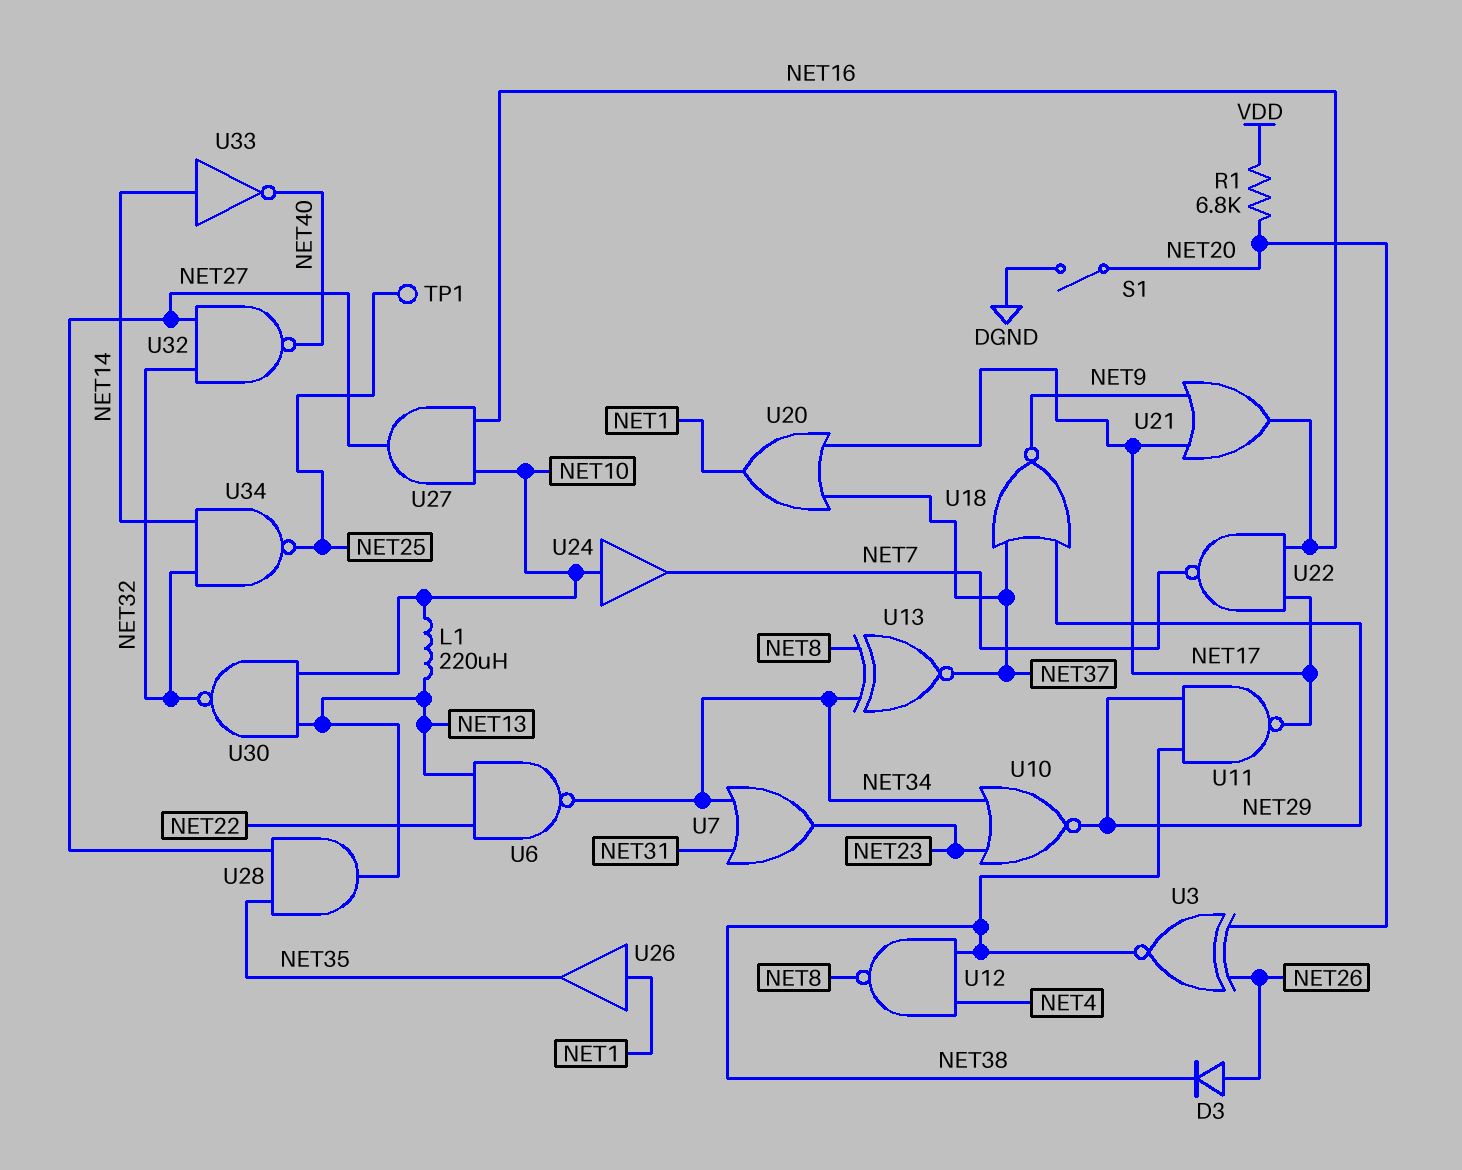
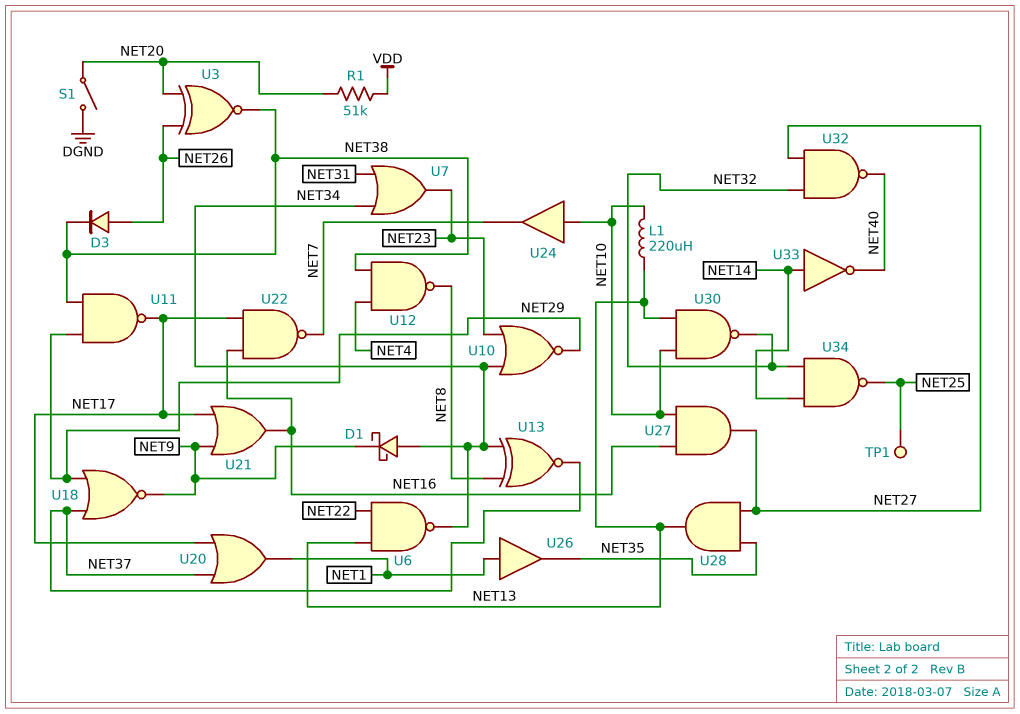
D1: none -> schottky (A NET34, K NET9)
R1: 6.8k (NET20, VDD) -> 51k (NET20, VDD)

